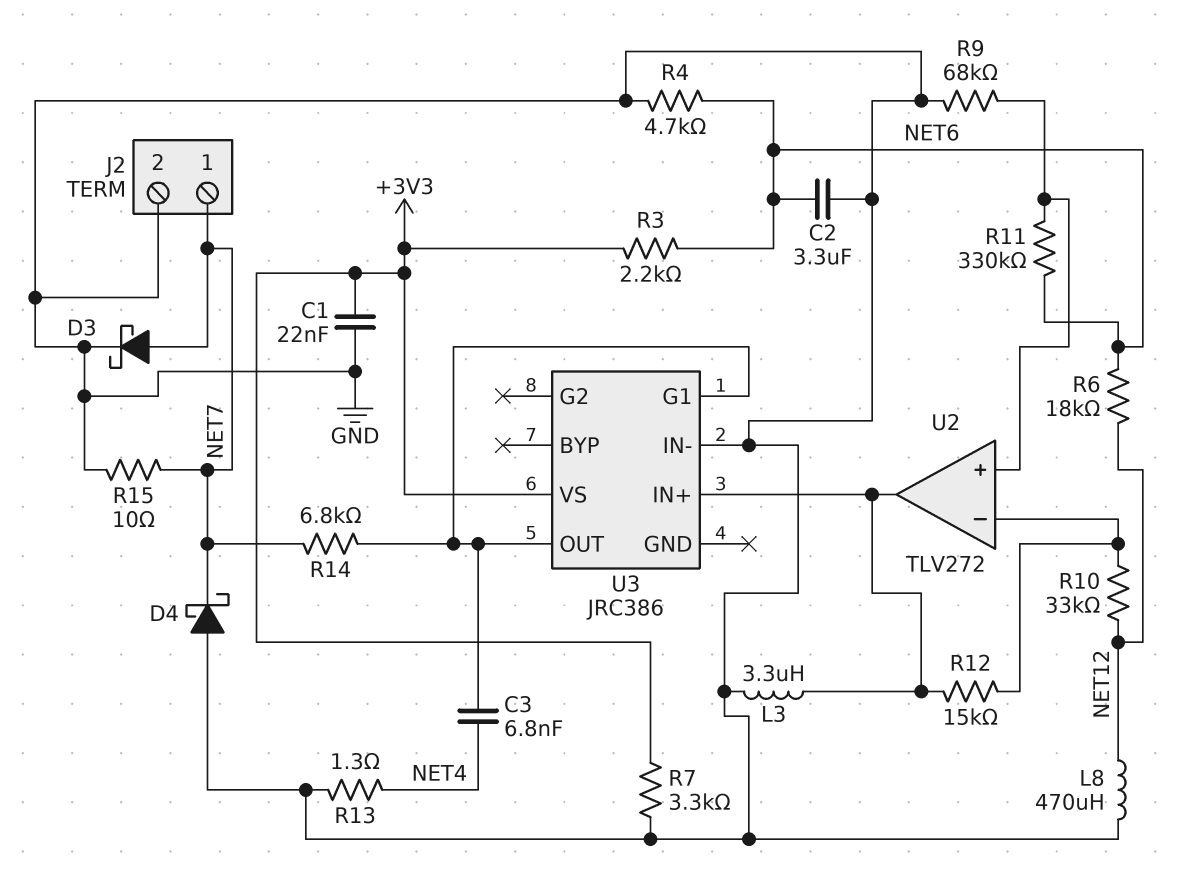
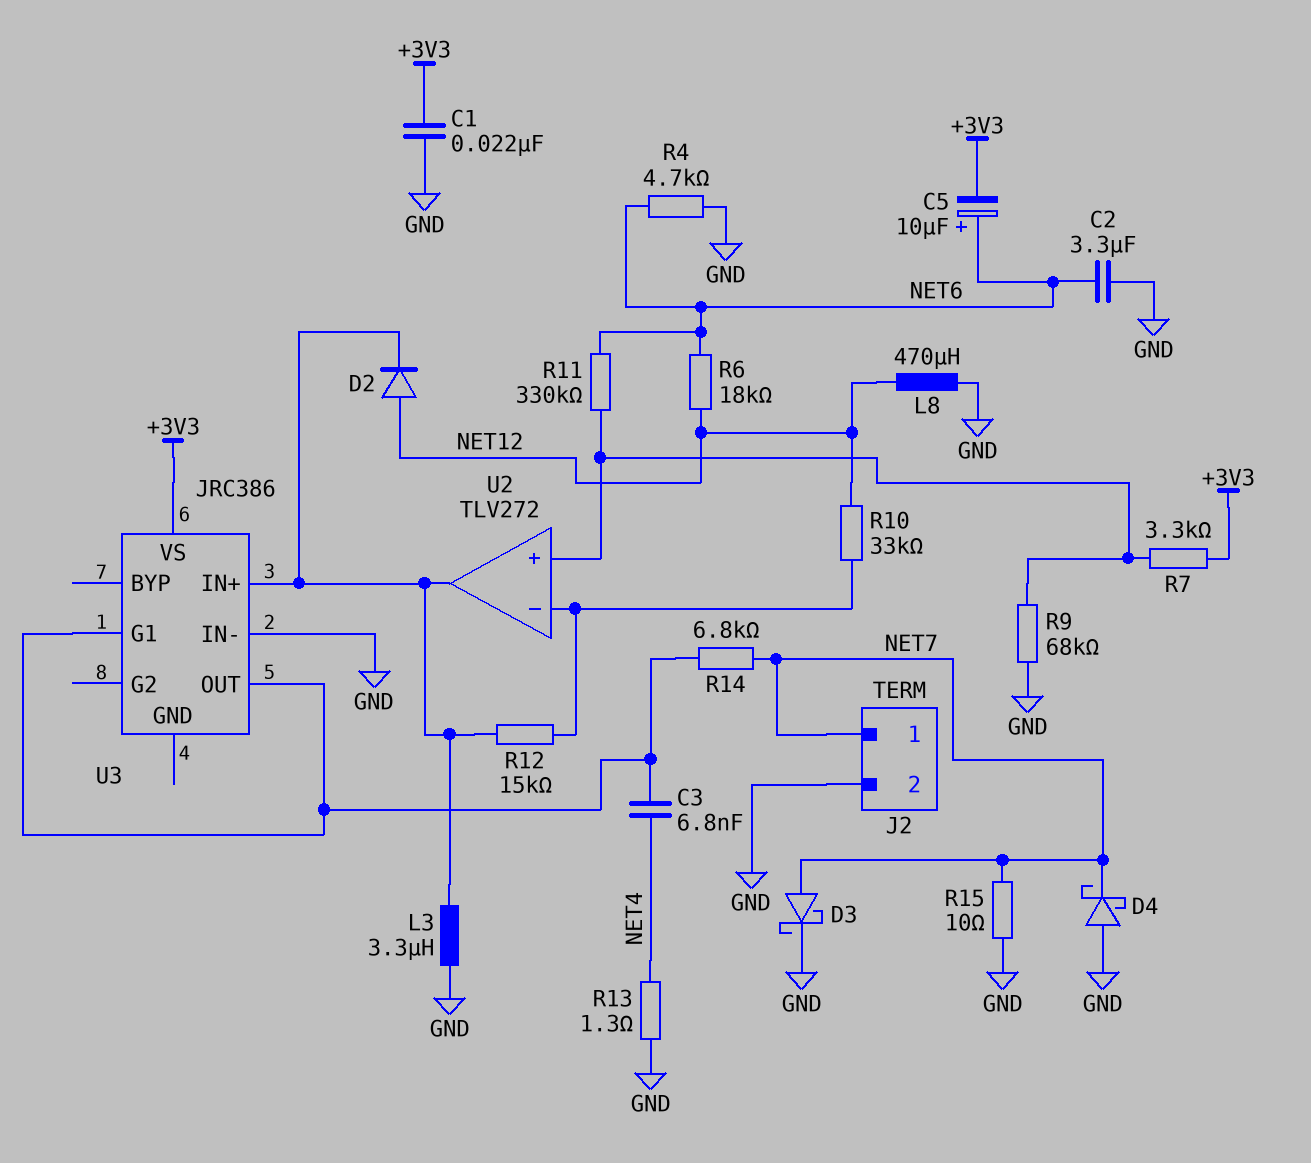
C5: none -> 10uF (plus NET6, minus +3V3)
D2: none -> diode (A NET12, K U2/out)
R3: 2.2k (+3V3, NET6) -> none
R7: 3.3k (+3V3, GND) -> 3.3k (+3V3, U2/in+)

